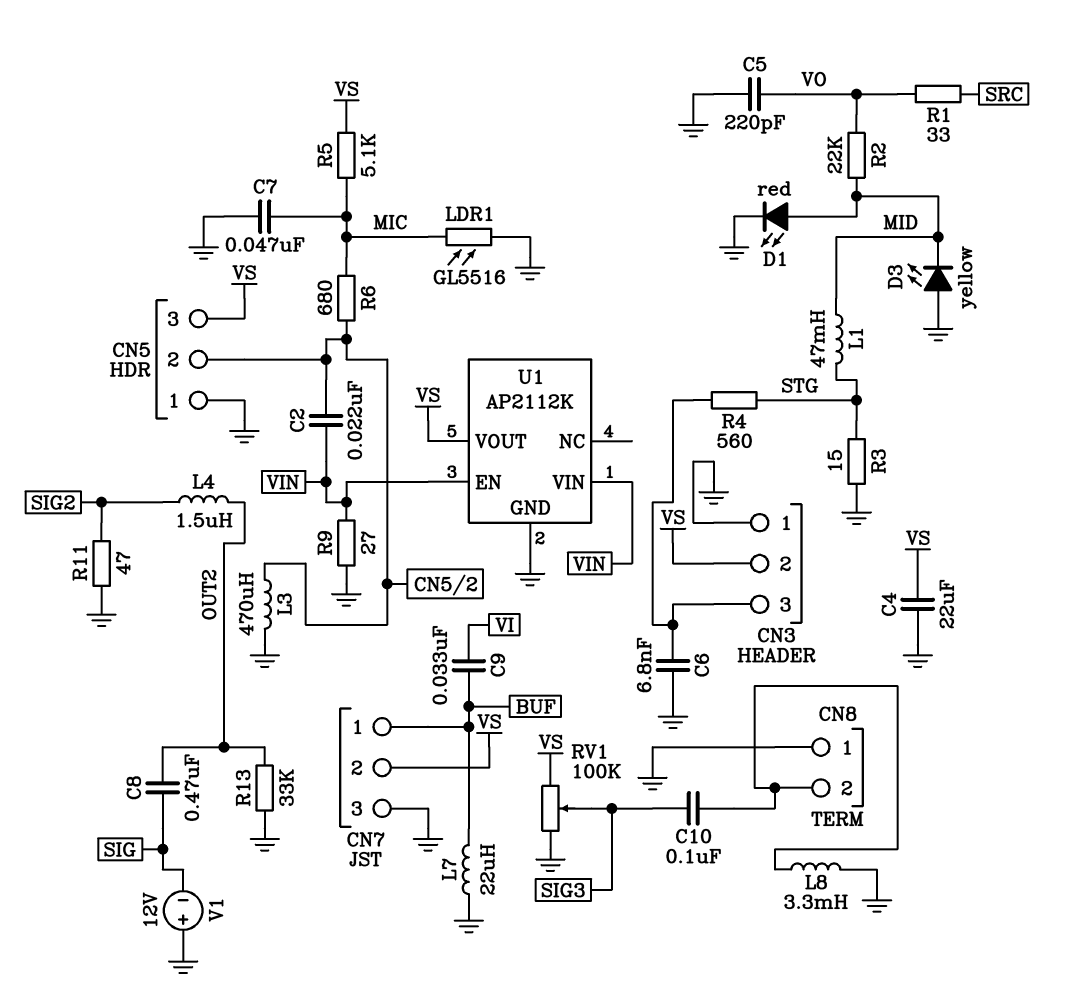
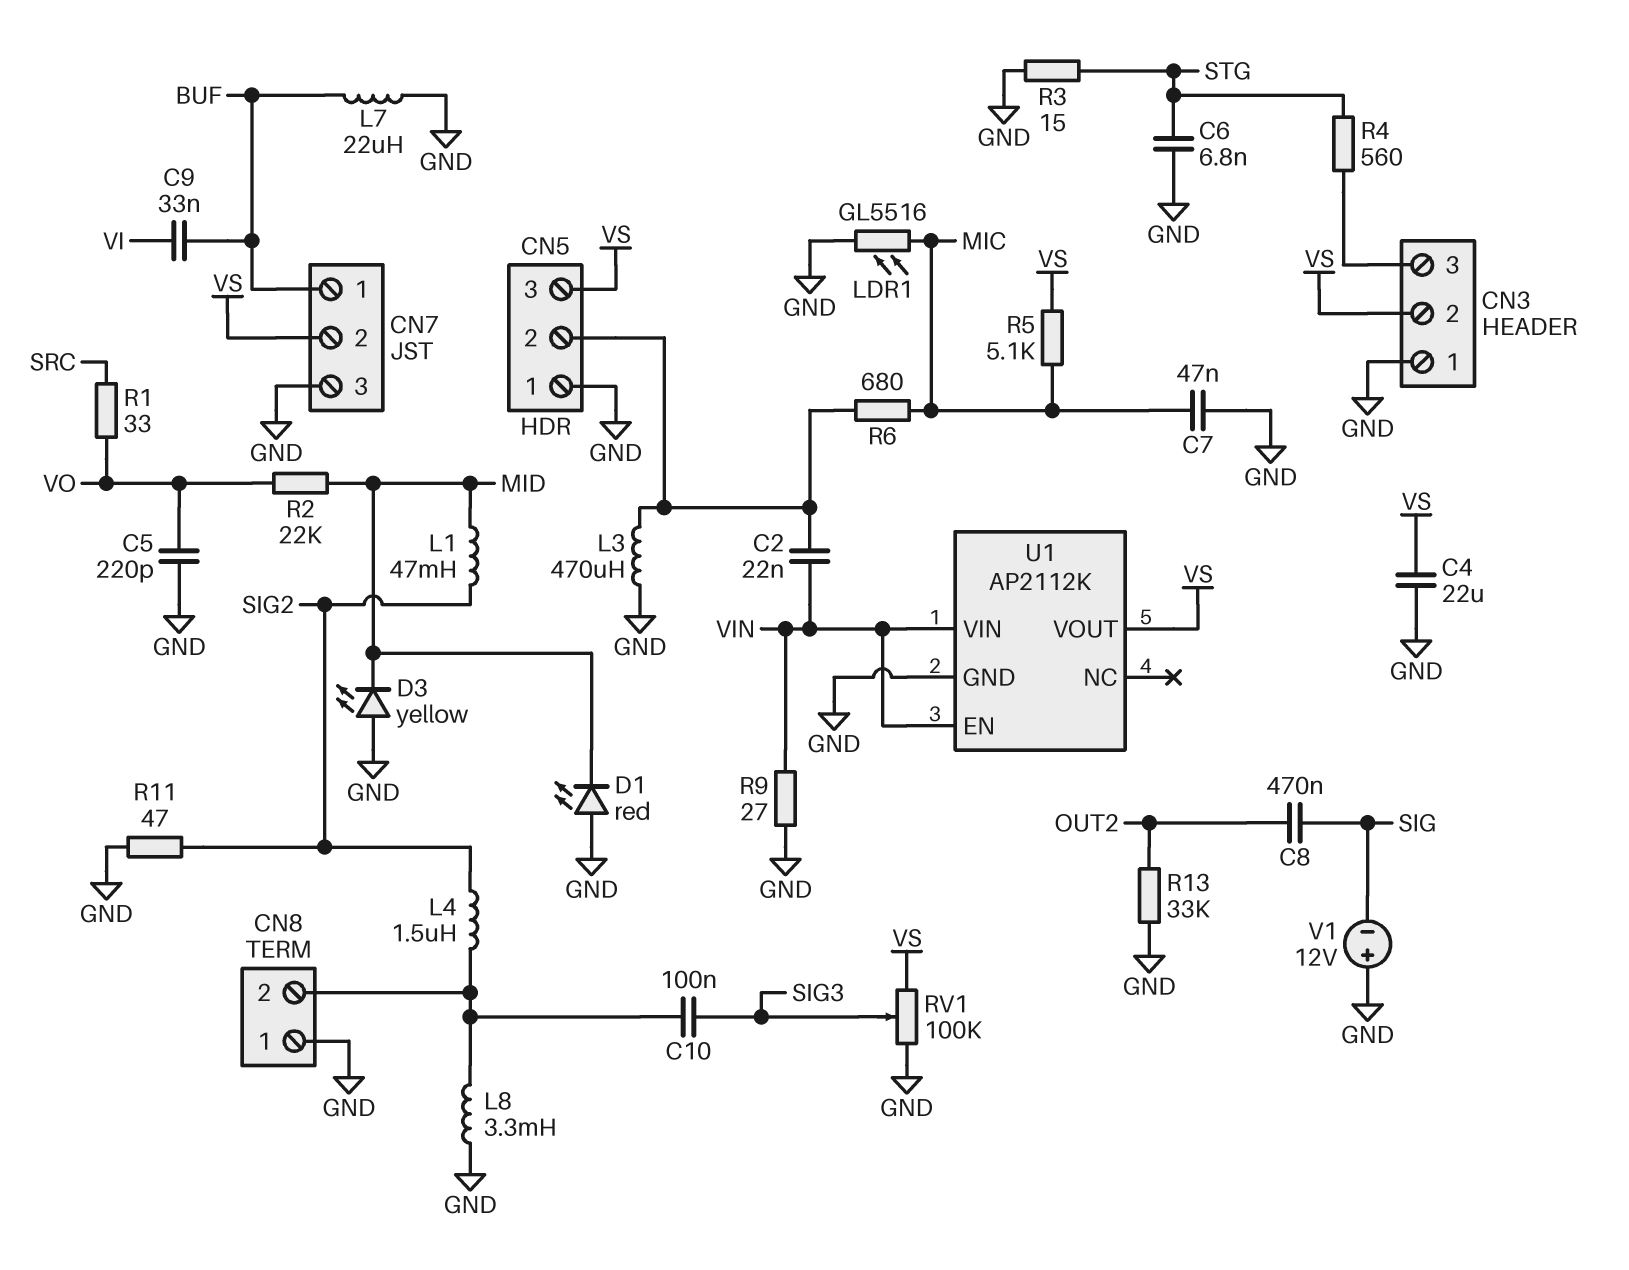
C6: 6.8nF (CN3/3, GND) -> 6.8nF (GND, STG)
D1: LED red (A MID, K GND) -> LED red (A GND, K MID)
L1: 47mH (MID, STG) -> 47mH (MID, SIG2)
L4: 1.5uH (OUT2, SIG2) -> 1.5uH (CN8/2, SIG2)

